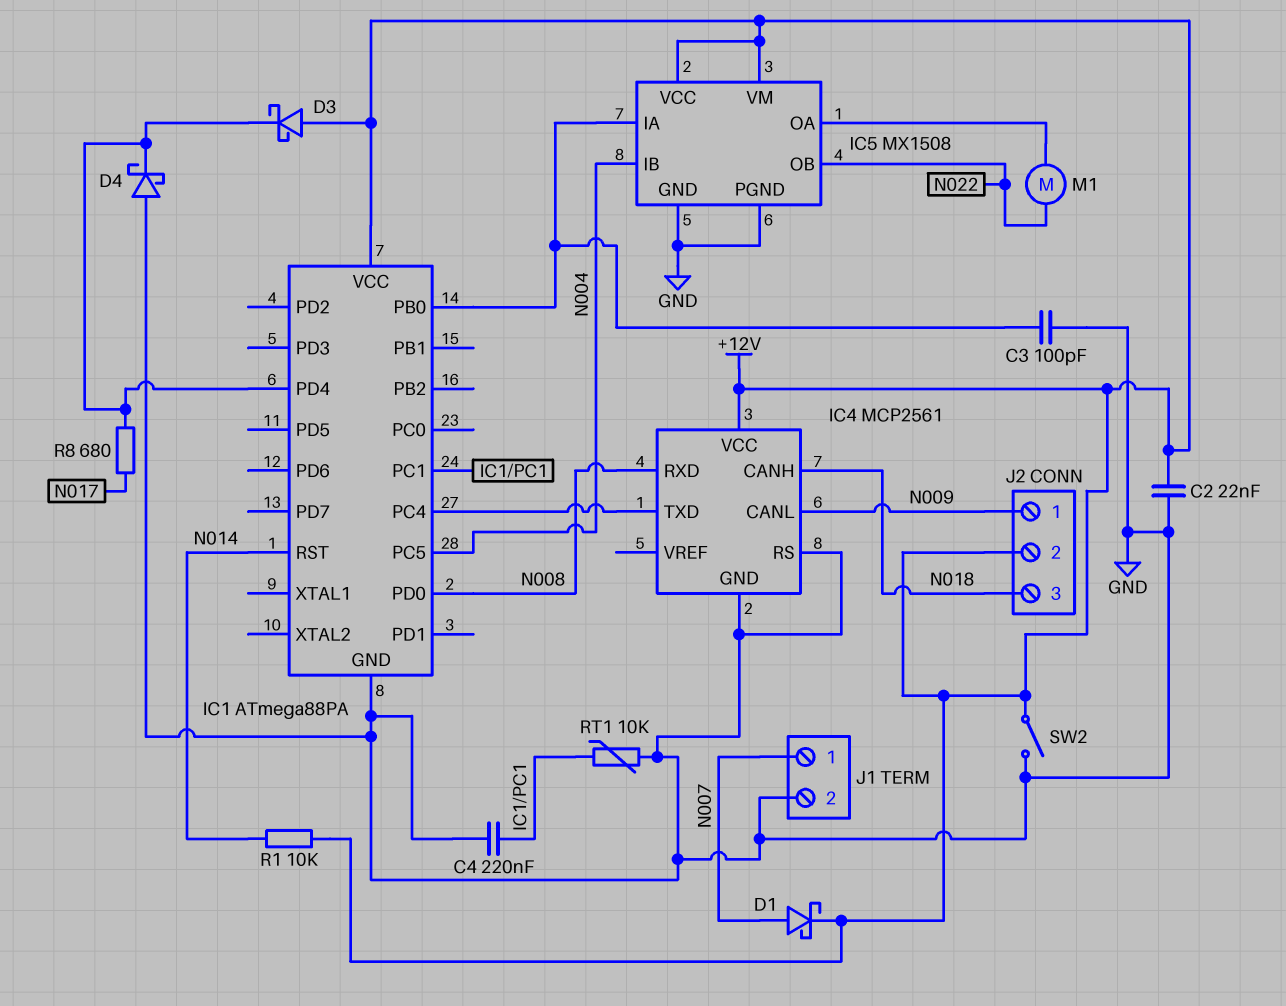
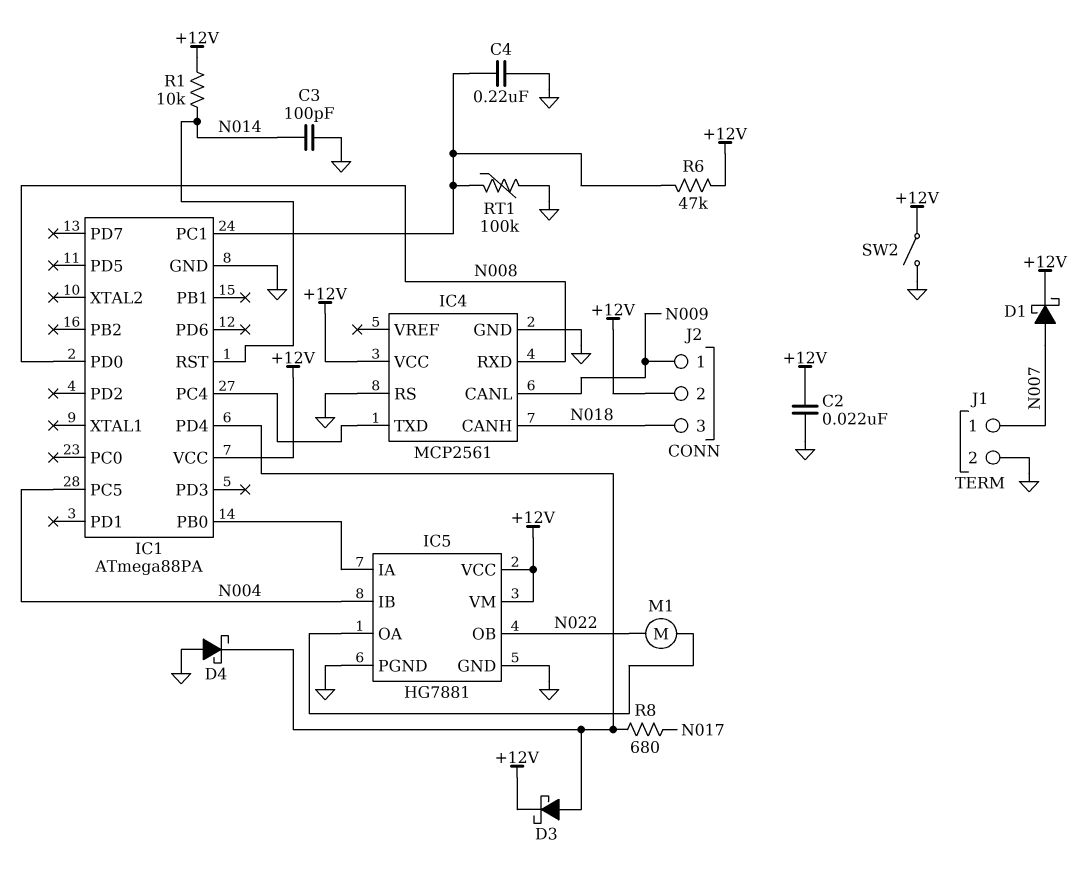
C3: 100pF (GND, IC1/PB0) -> 100pF (GND, N014)
D3: schottky (A +12V, K IC1/PD4) -> schottky (A IC1/PD4, K +12V)
IC5: MX1508 -> HG7881
R6: none -> 47k (+12V, IC1/PC1)
RT1: 10k (GND, IC1/PC1) -> 100k (GND, IC1/PC1)

